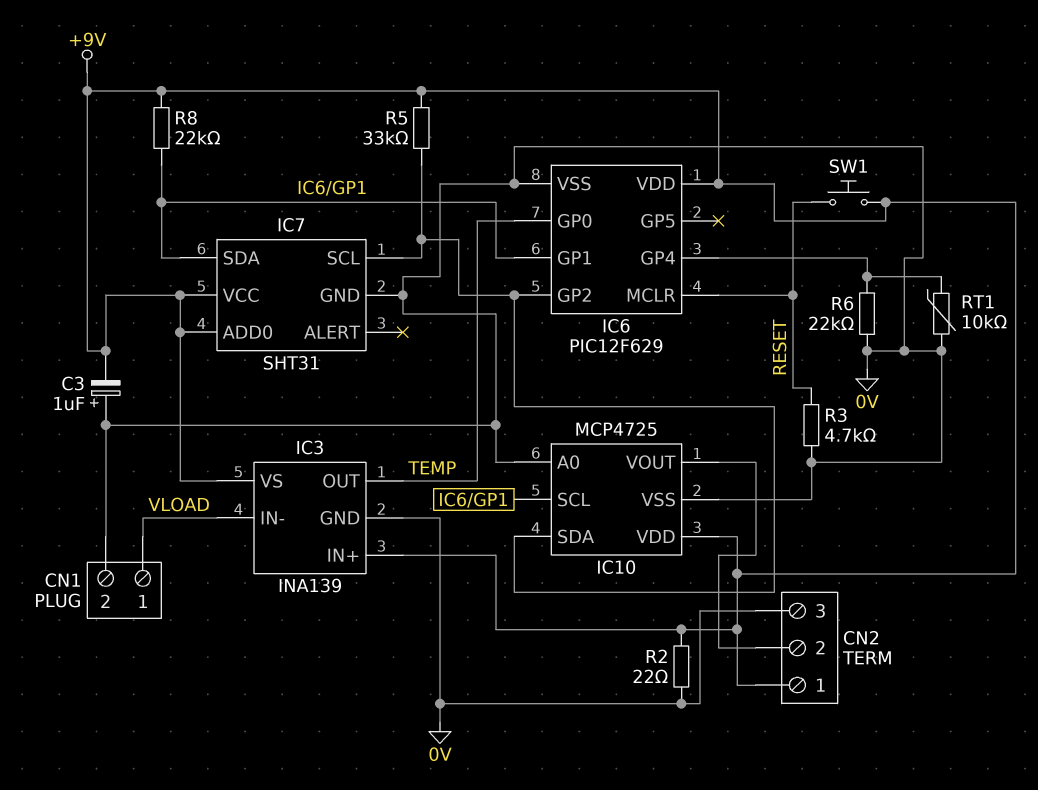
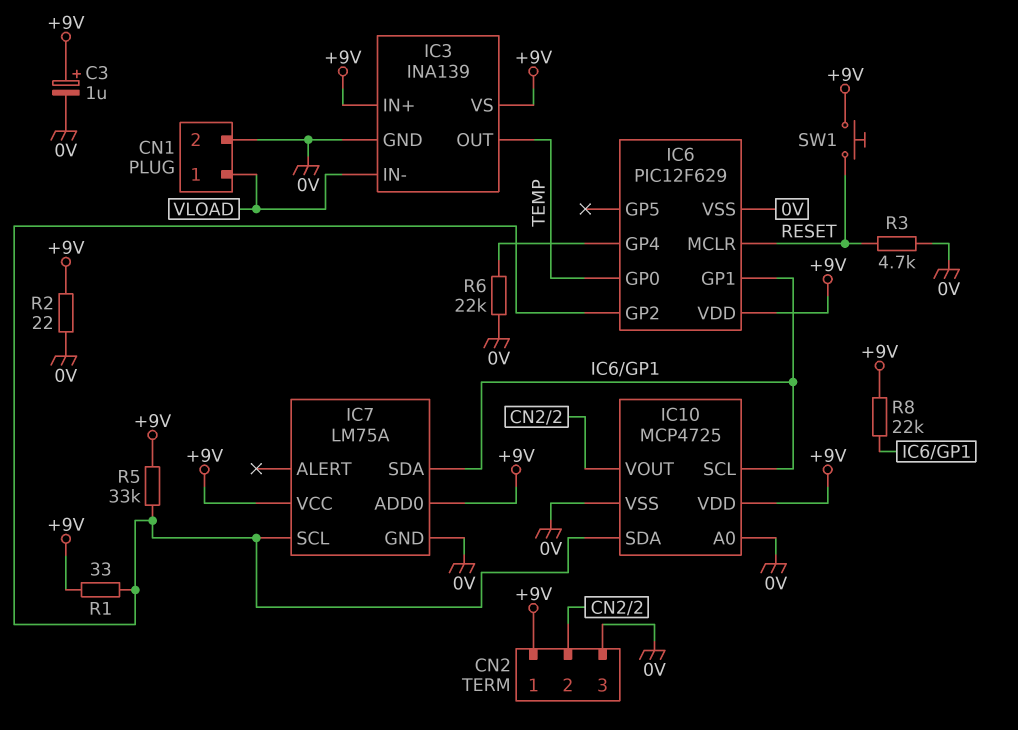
C3: 1uF (plus 0V, minus +9V) -> 1uF (plus +9V, minus 0V)
IC7: SHT31 -> LM75A
R1: none -> 33 (+9V, IC6/GP2)
RT1: 10k (0V, IC6/GP4) -> none

